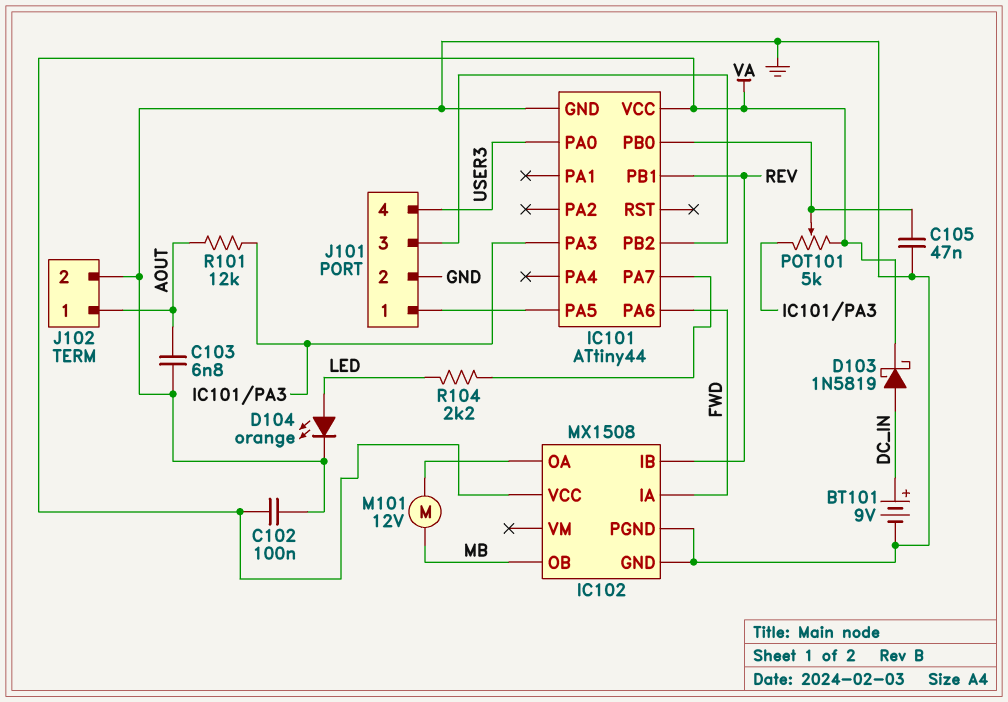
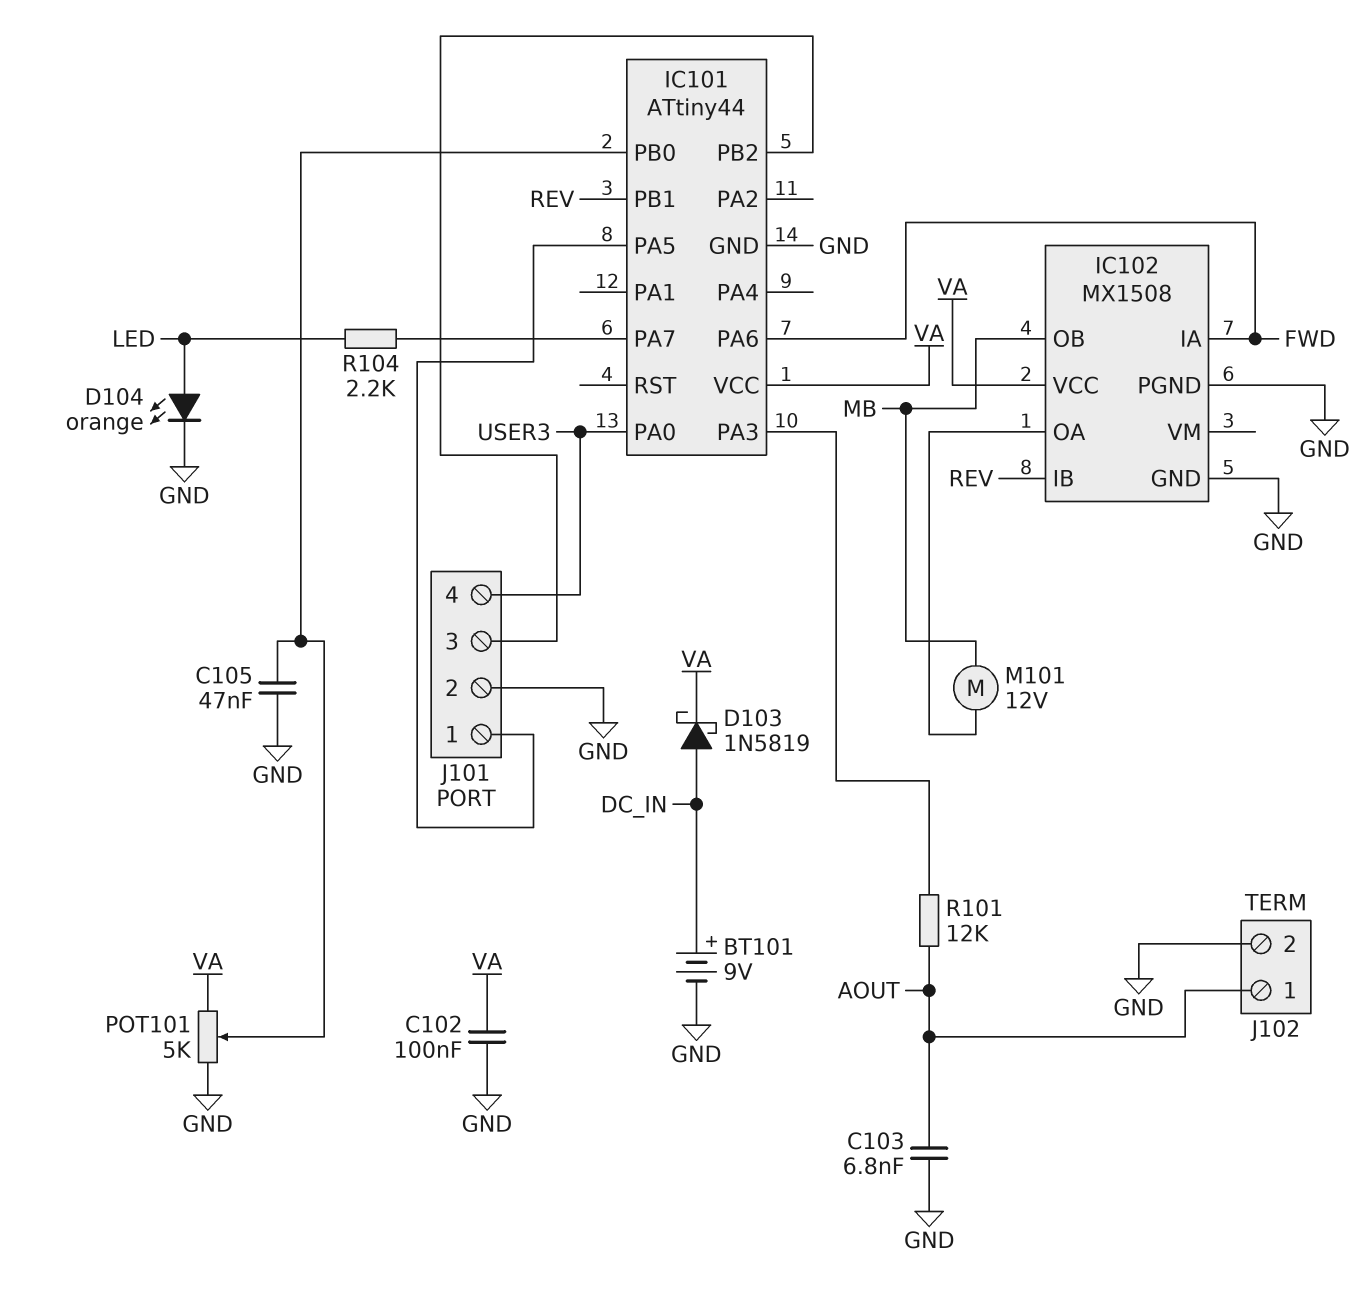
POT101: 5k (IC101/PA3, VA, wiper IC101/PB0) -> 5k (GND, VA, wiper IC101/PB0)

